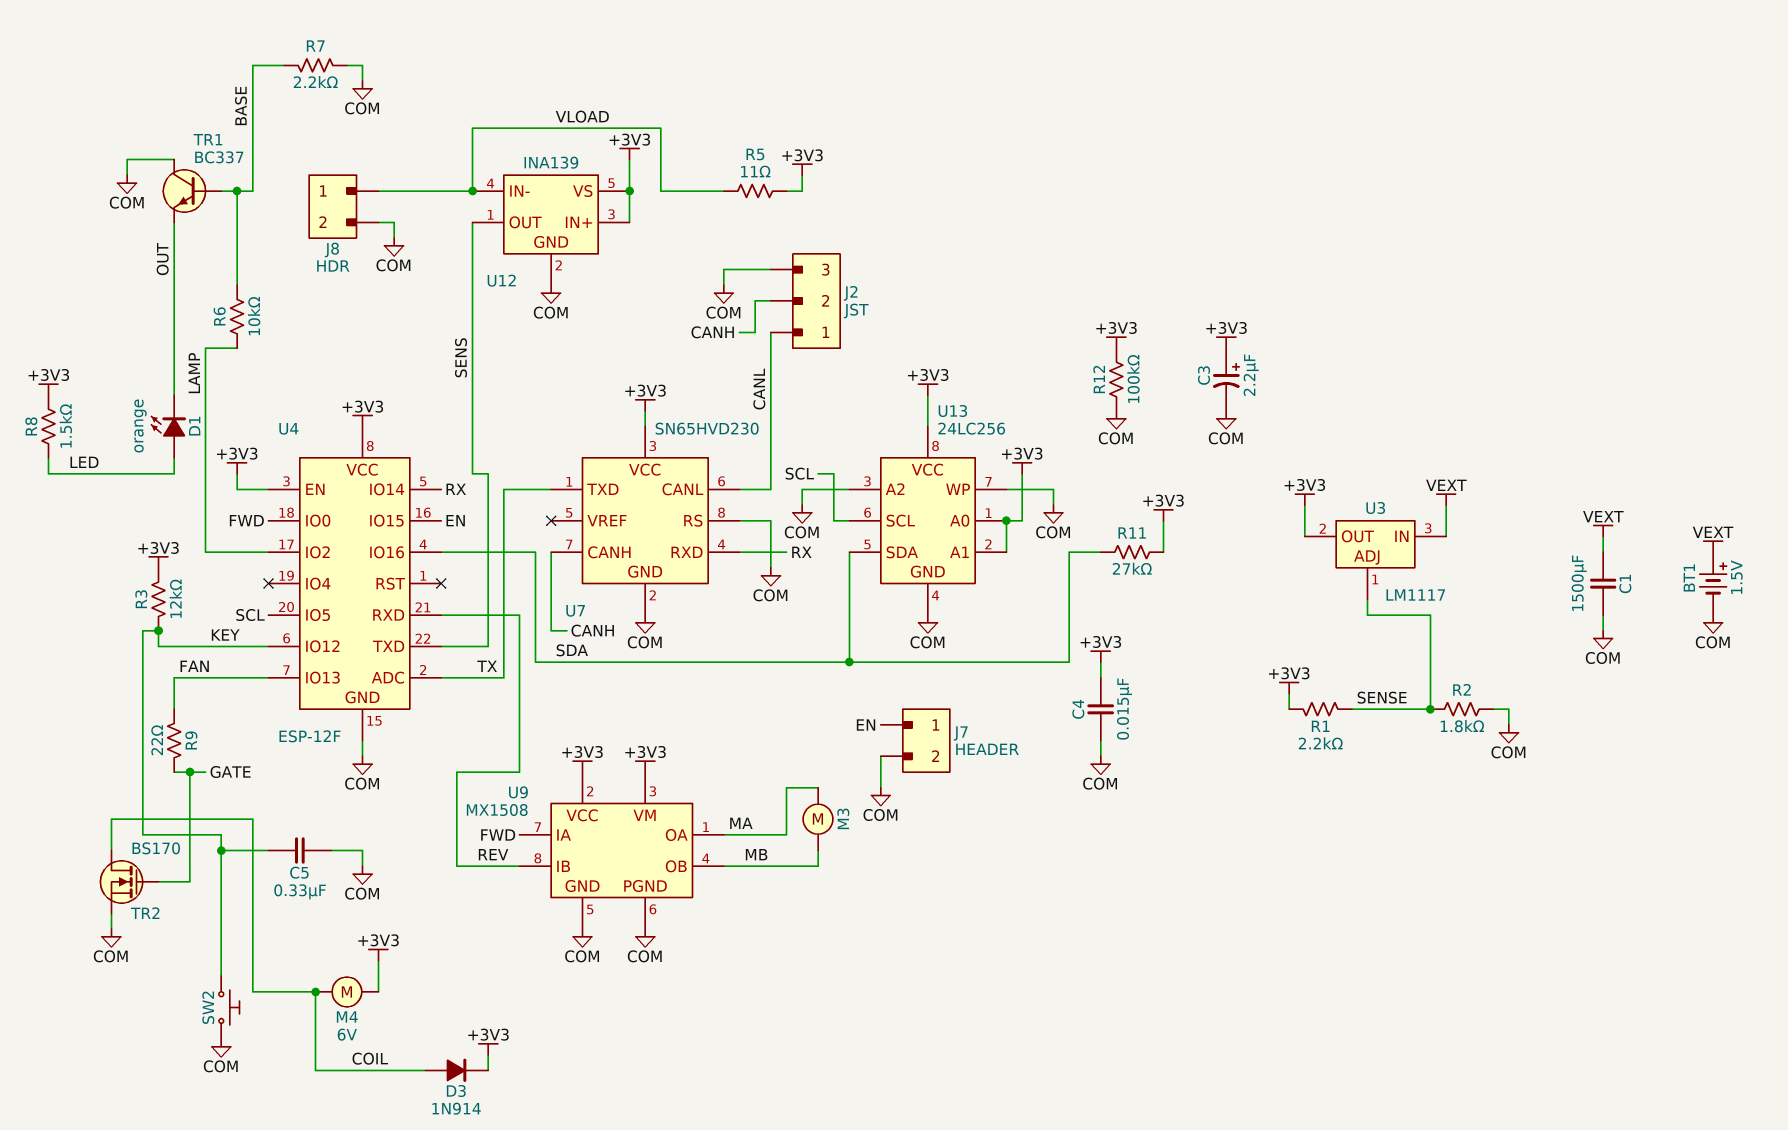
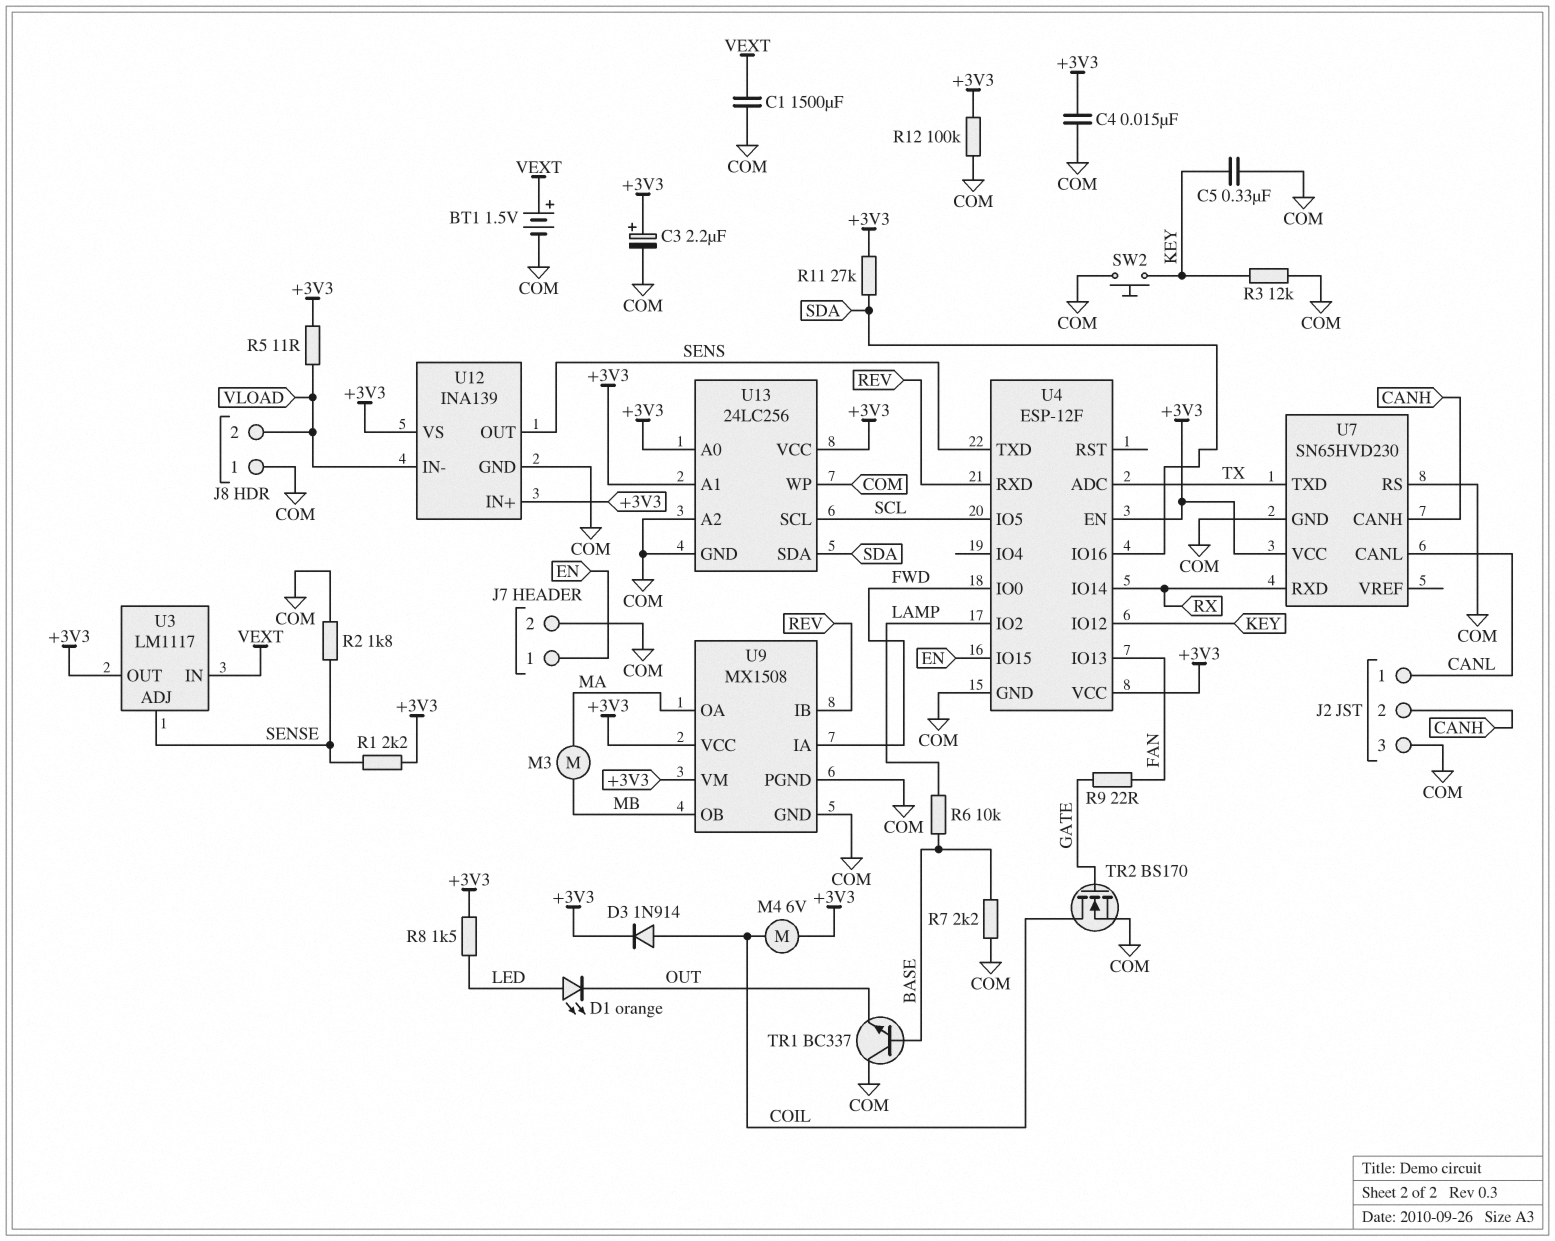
J8 pin 1: VLOAD -> COM
J8 pin 2: COM -> VLOAD
R3: 12k (+3V3, KEY) -> 12k (COM, KEY)

